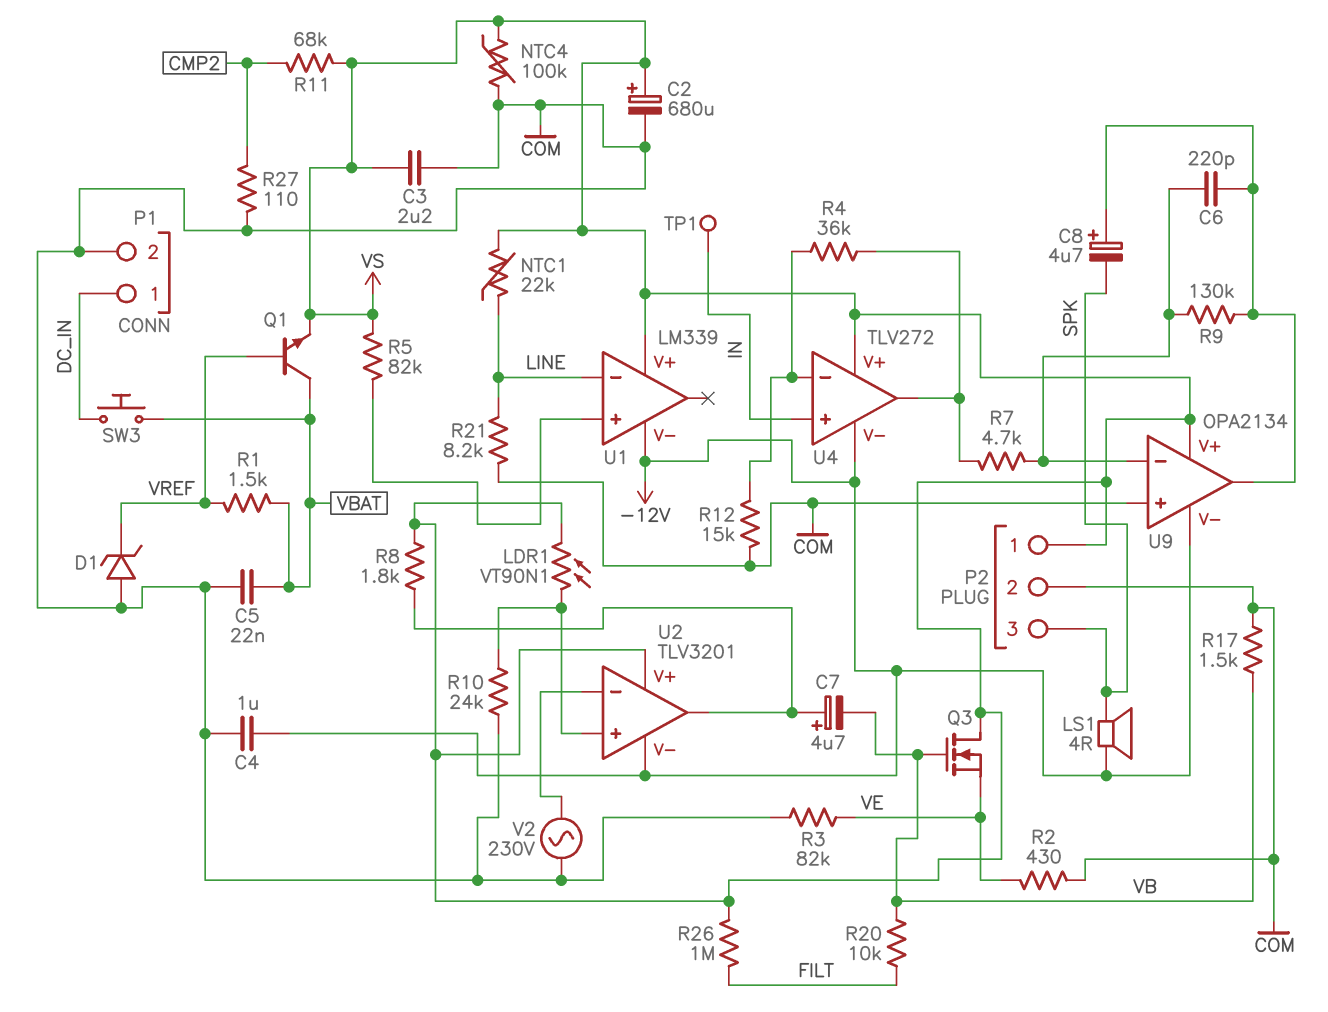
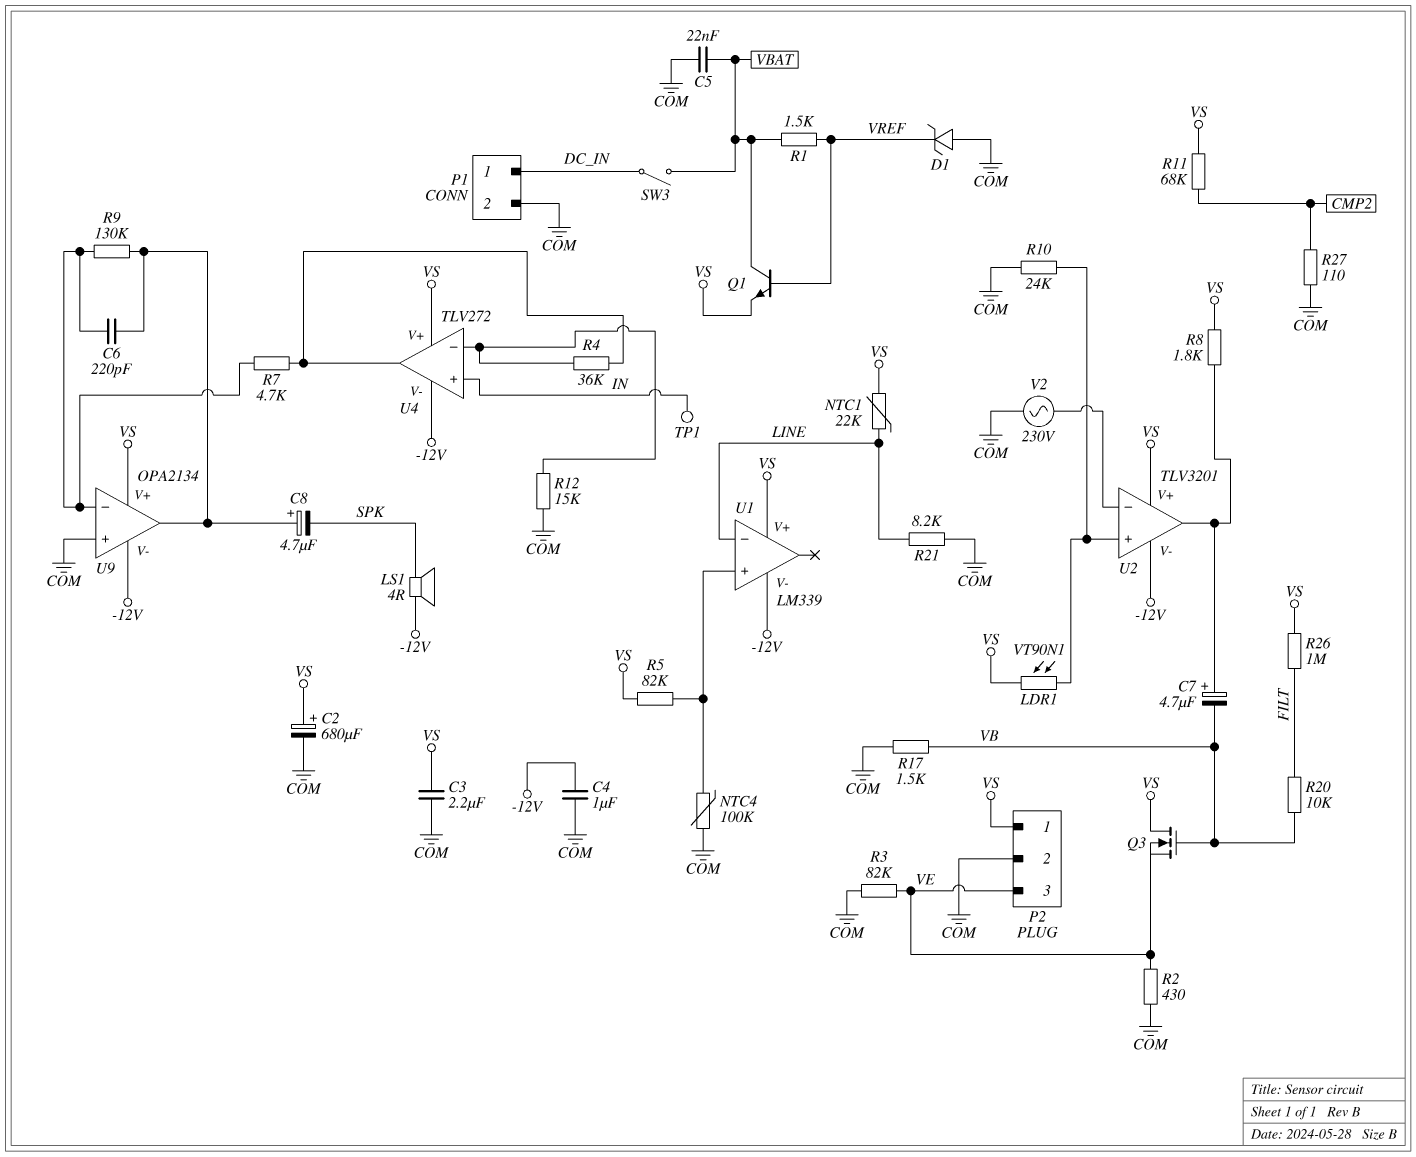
NTC4: 100k (COM, VS) -> 100k (COM, U1/in+)
P2 pin 3: SPK -> VE
SW3: button (DC_IN, VBAT) -> switch (DC_IN, VBAT)

